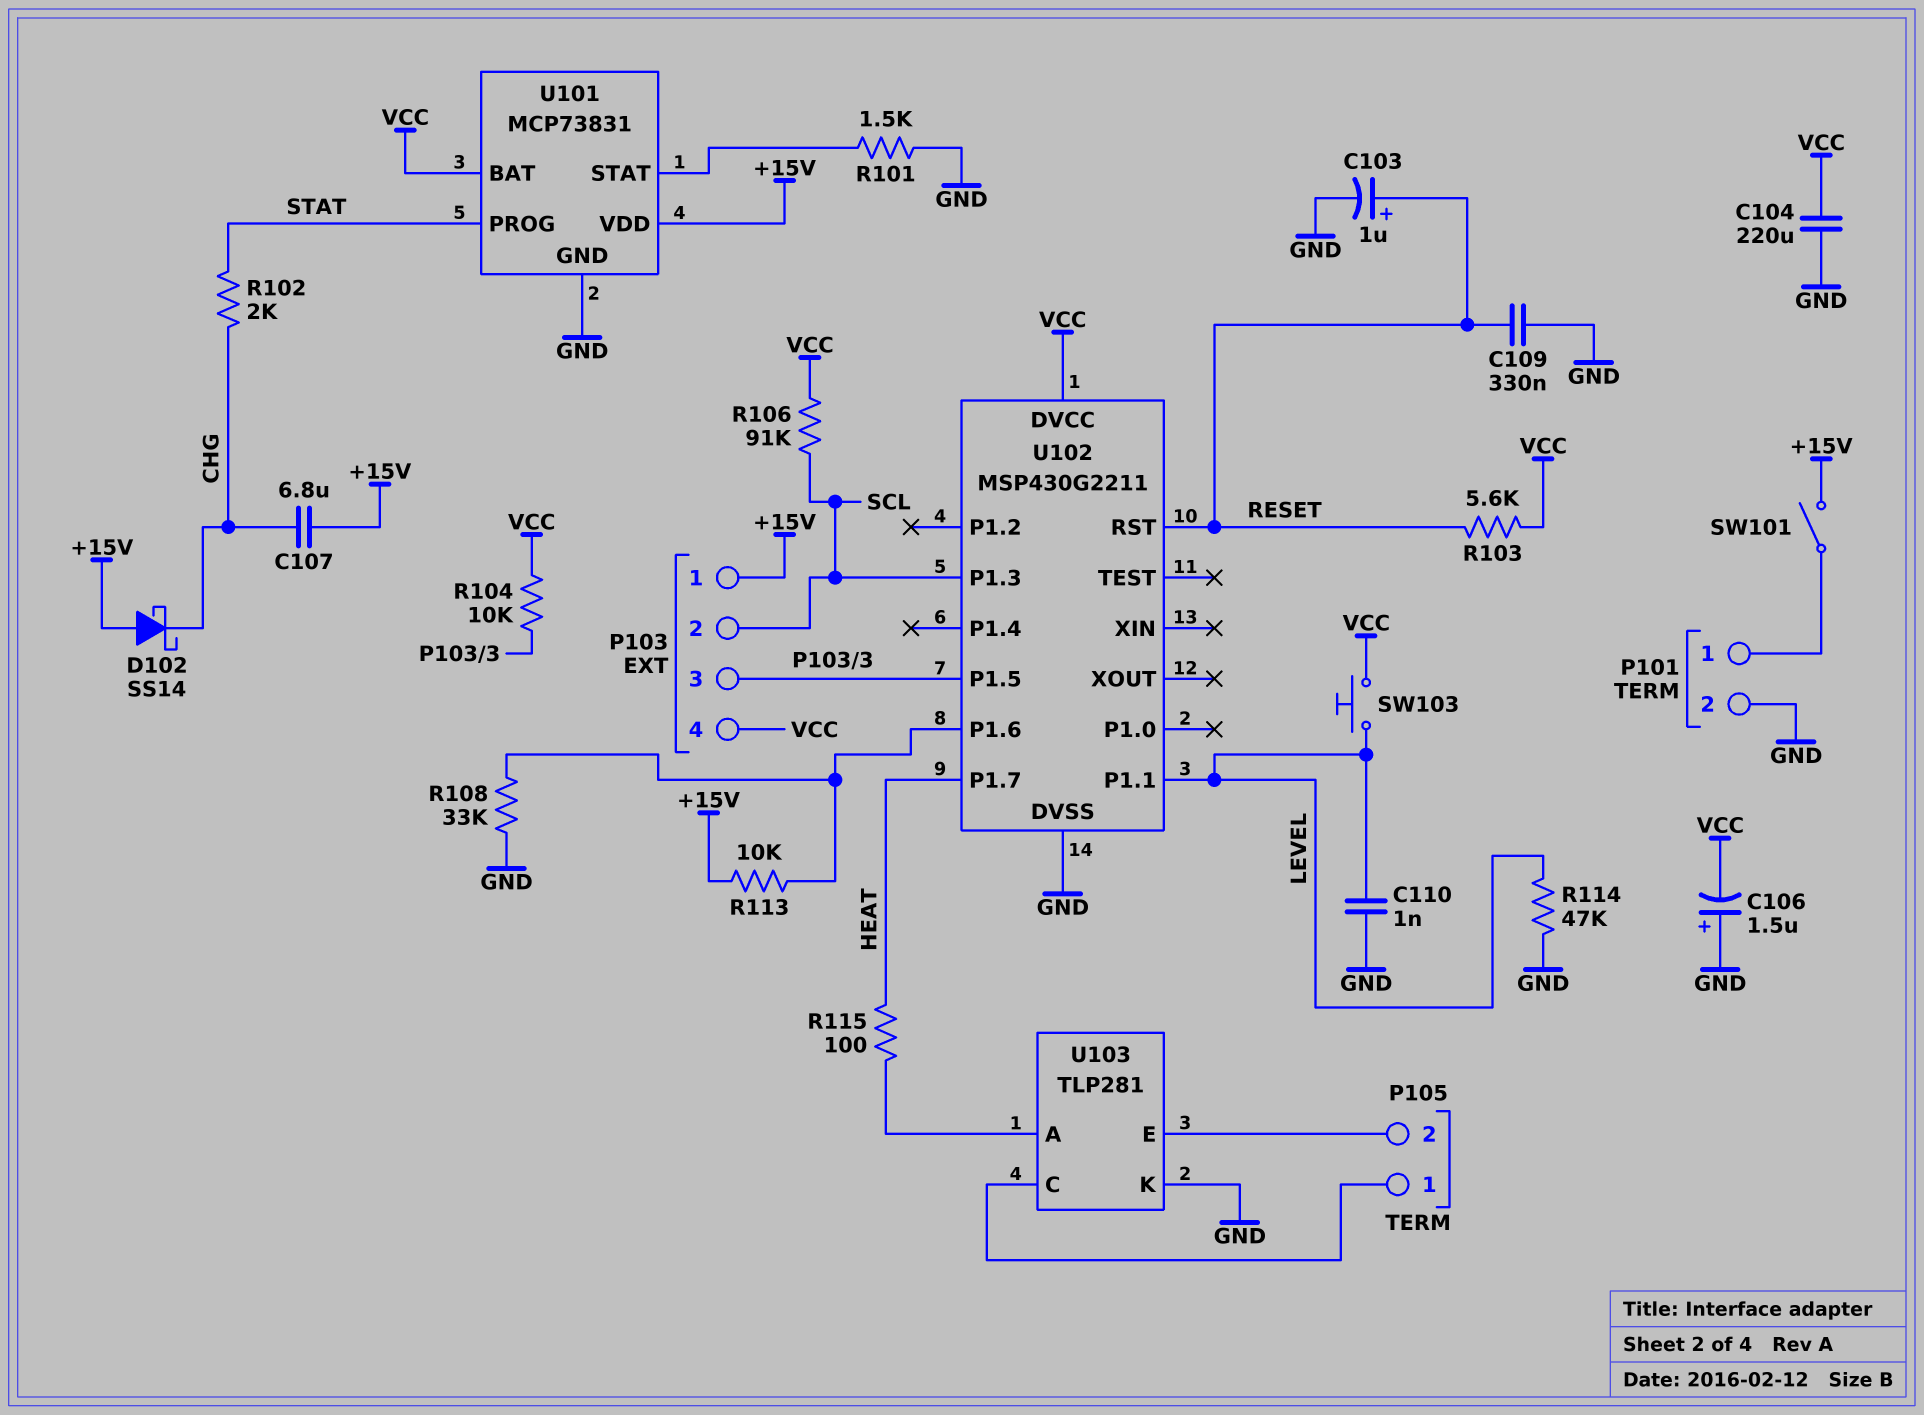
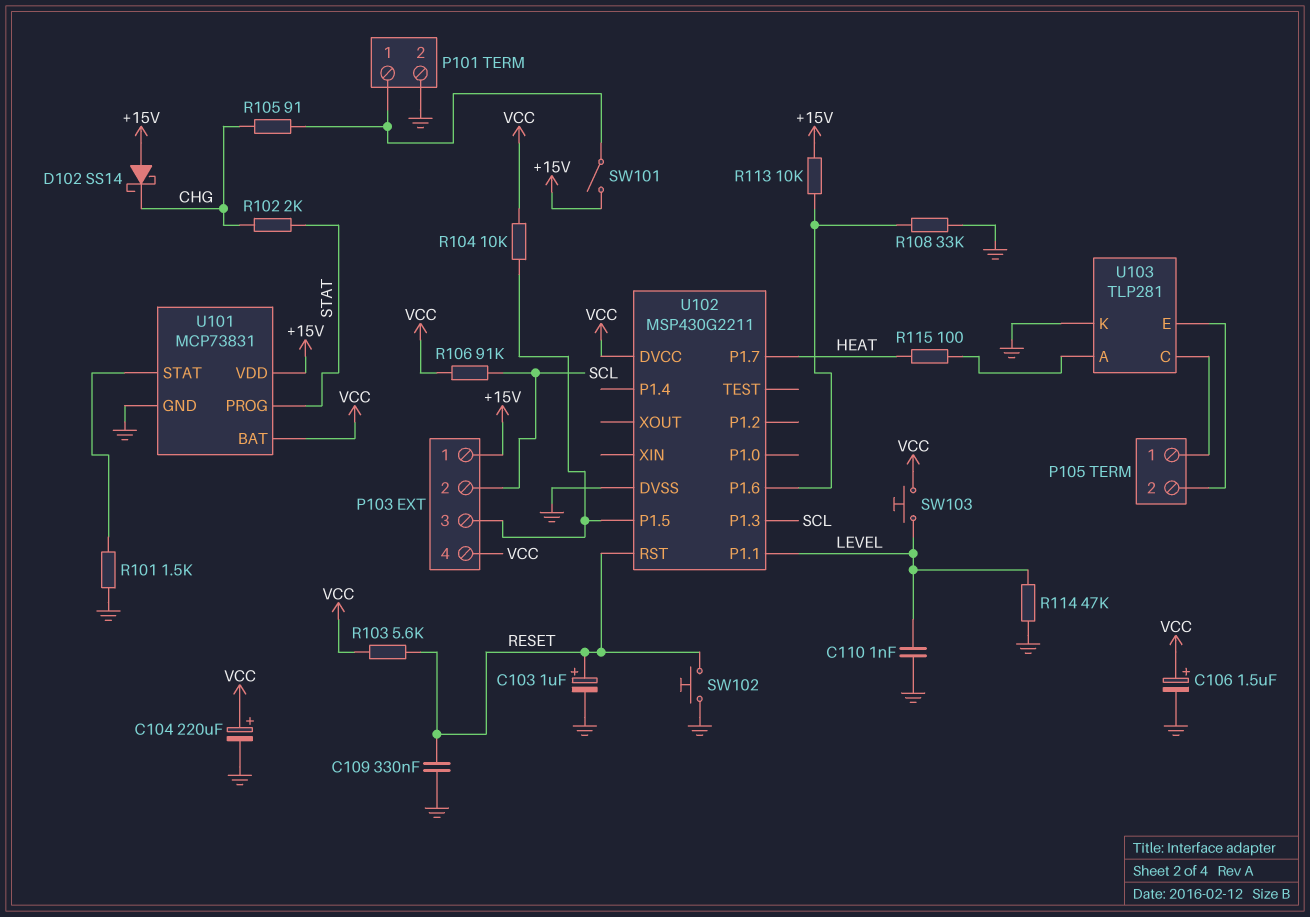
C104: 220uF (GND, VCC) -> 220uF (plus VCC, minus GND)
C106: 1.5uF (plus GND, minus VCC) -> 1.5uF (plus VCC, minus GND)
C107: 6.8uF (+15V, CHG) -> none
R105: none -> 91 (CHG, P101/1)
SW102: none -> button (GND, RESET)

